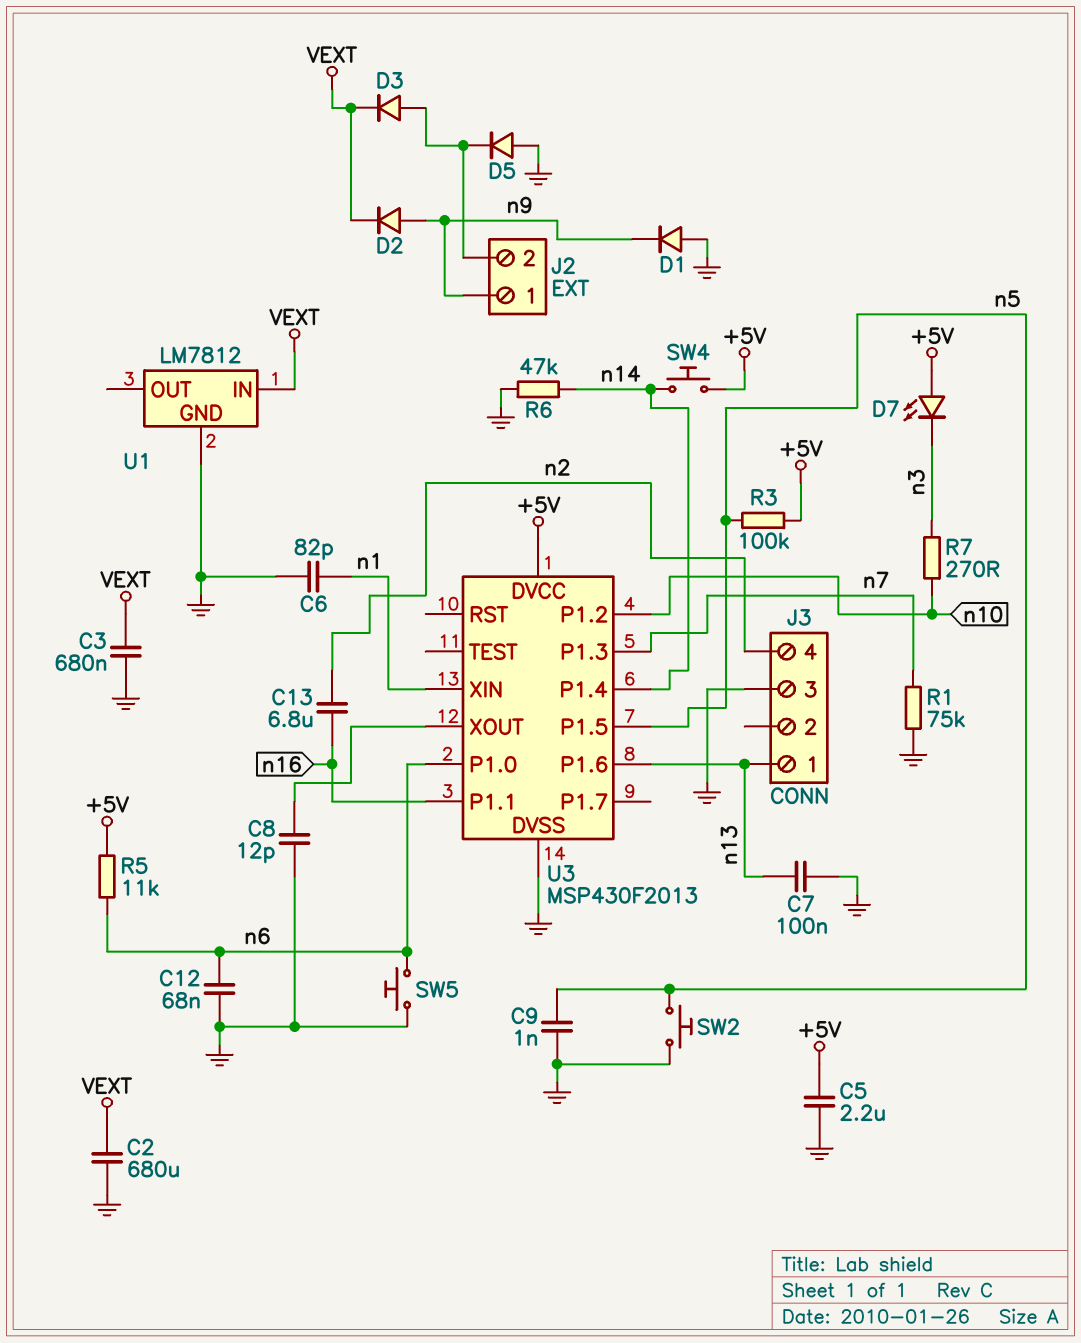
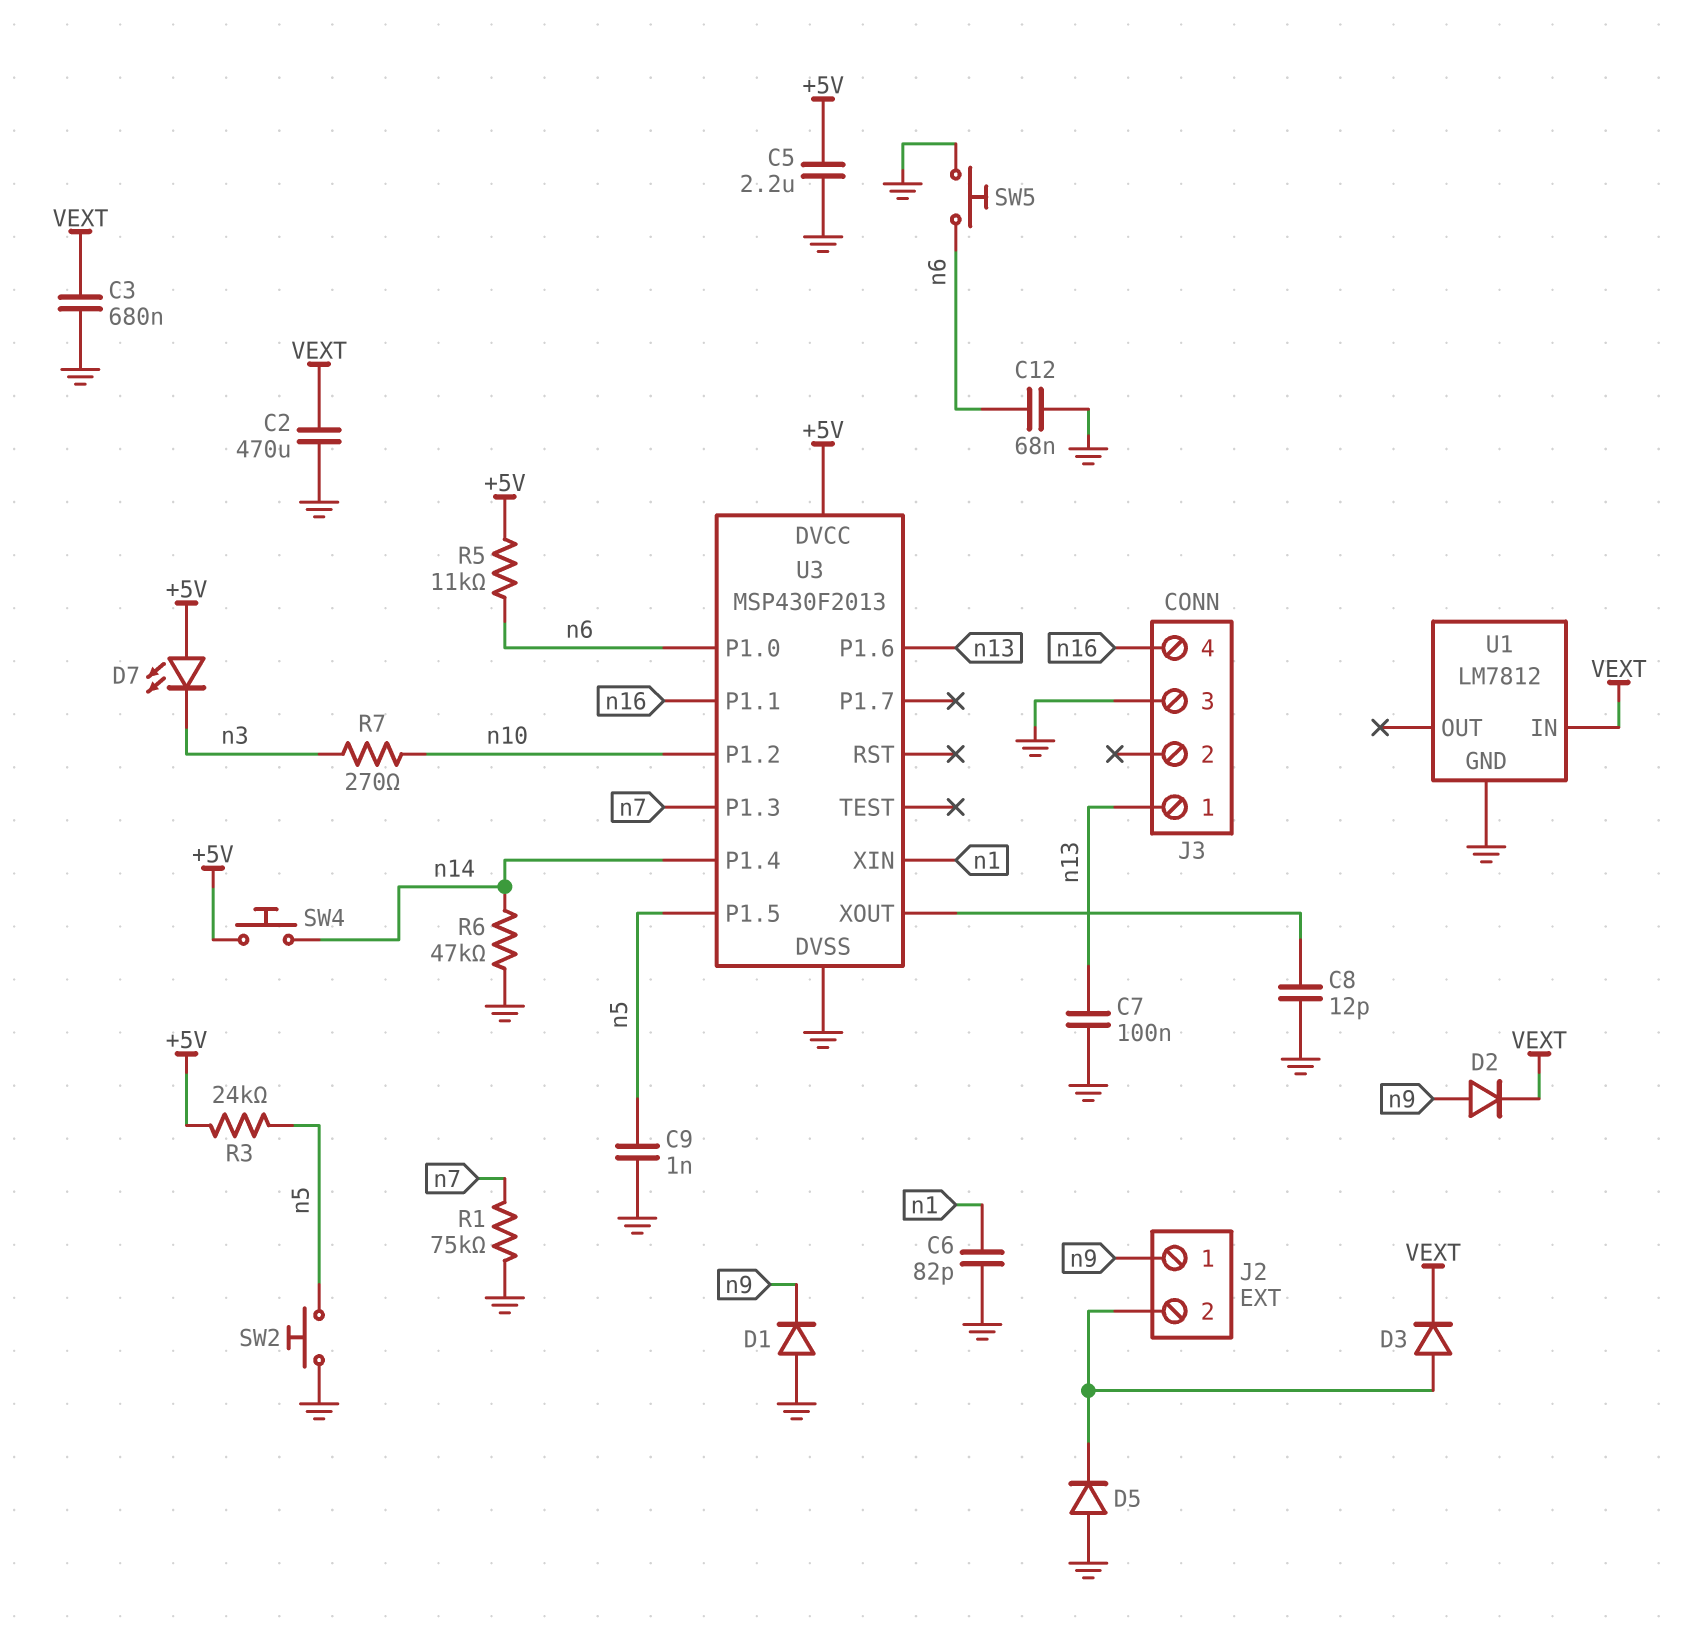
C2: 680uF (GND, VEXT) -> 470uF (GND, VEXT)
C13: 6.8uF (n2, n16) -> none
J3 pin 4: n2 -> n16
R3: 100k (+5V, n5) -> 24k (+5V, n5)

